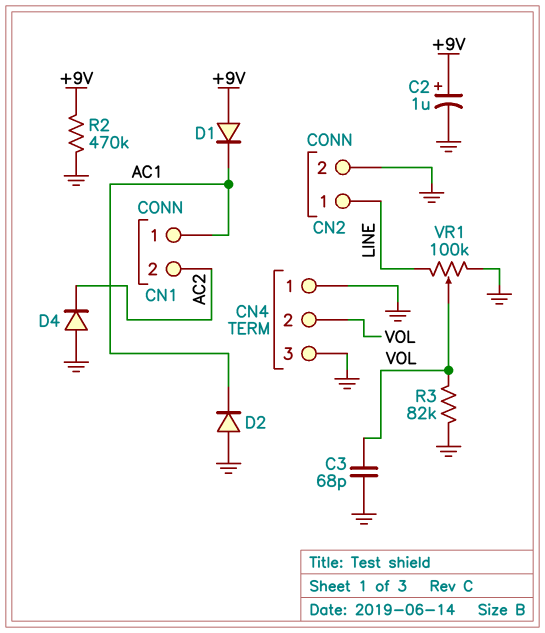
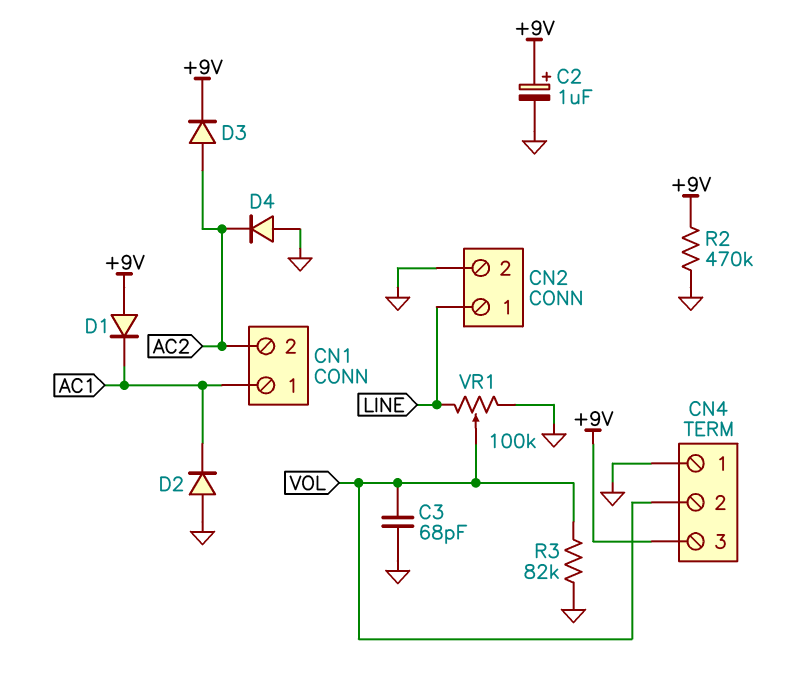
CN4 pin 3: GND -> +9V
D3: none -> diode (A AC2, K +9V)

